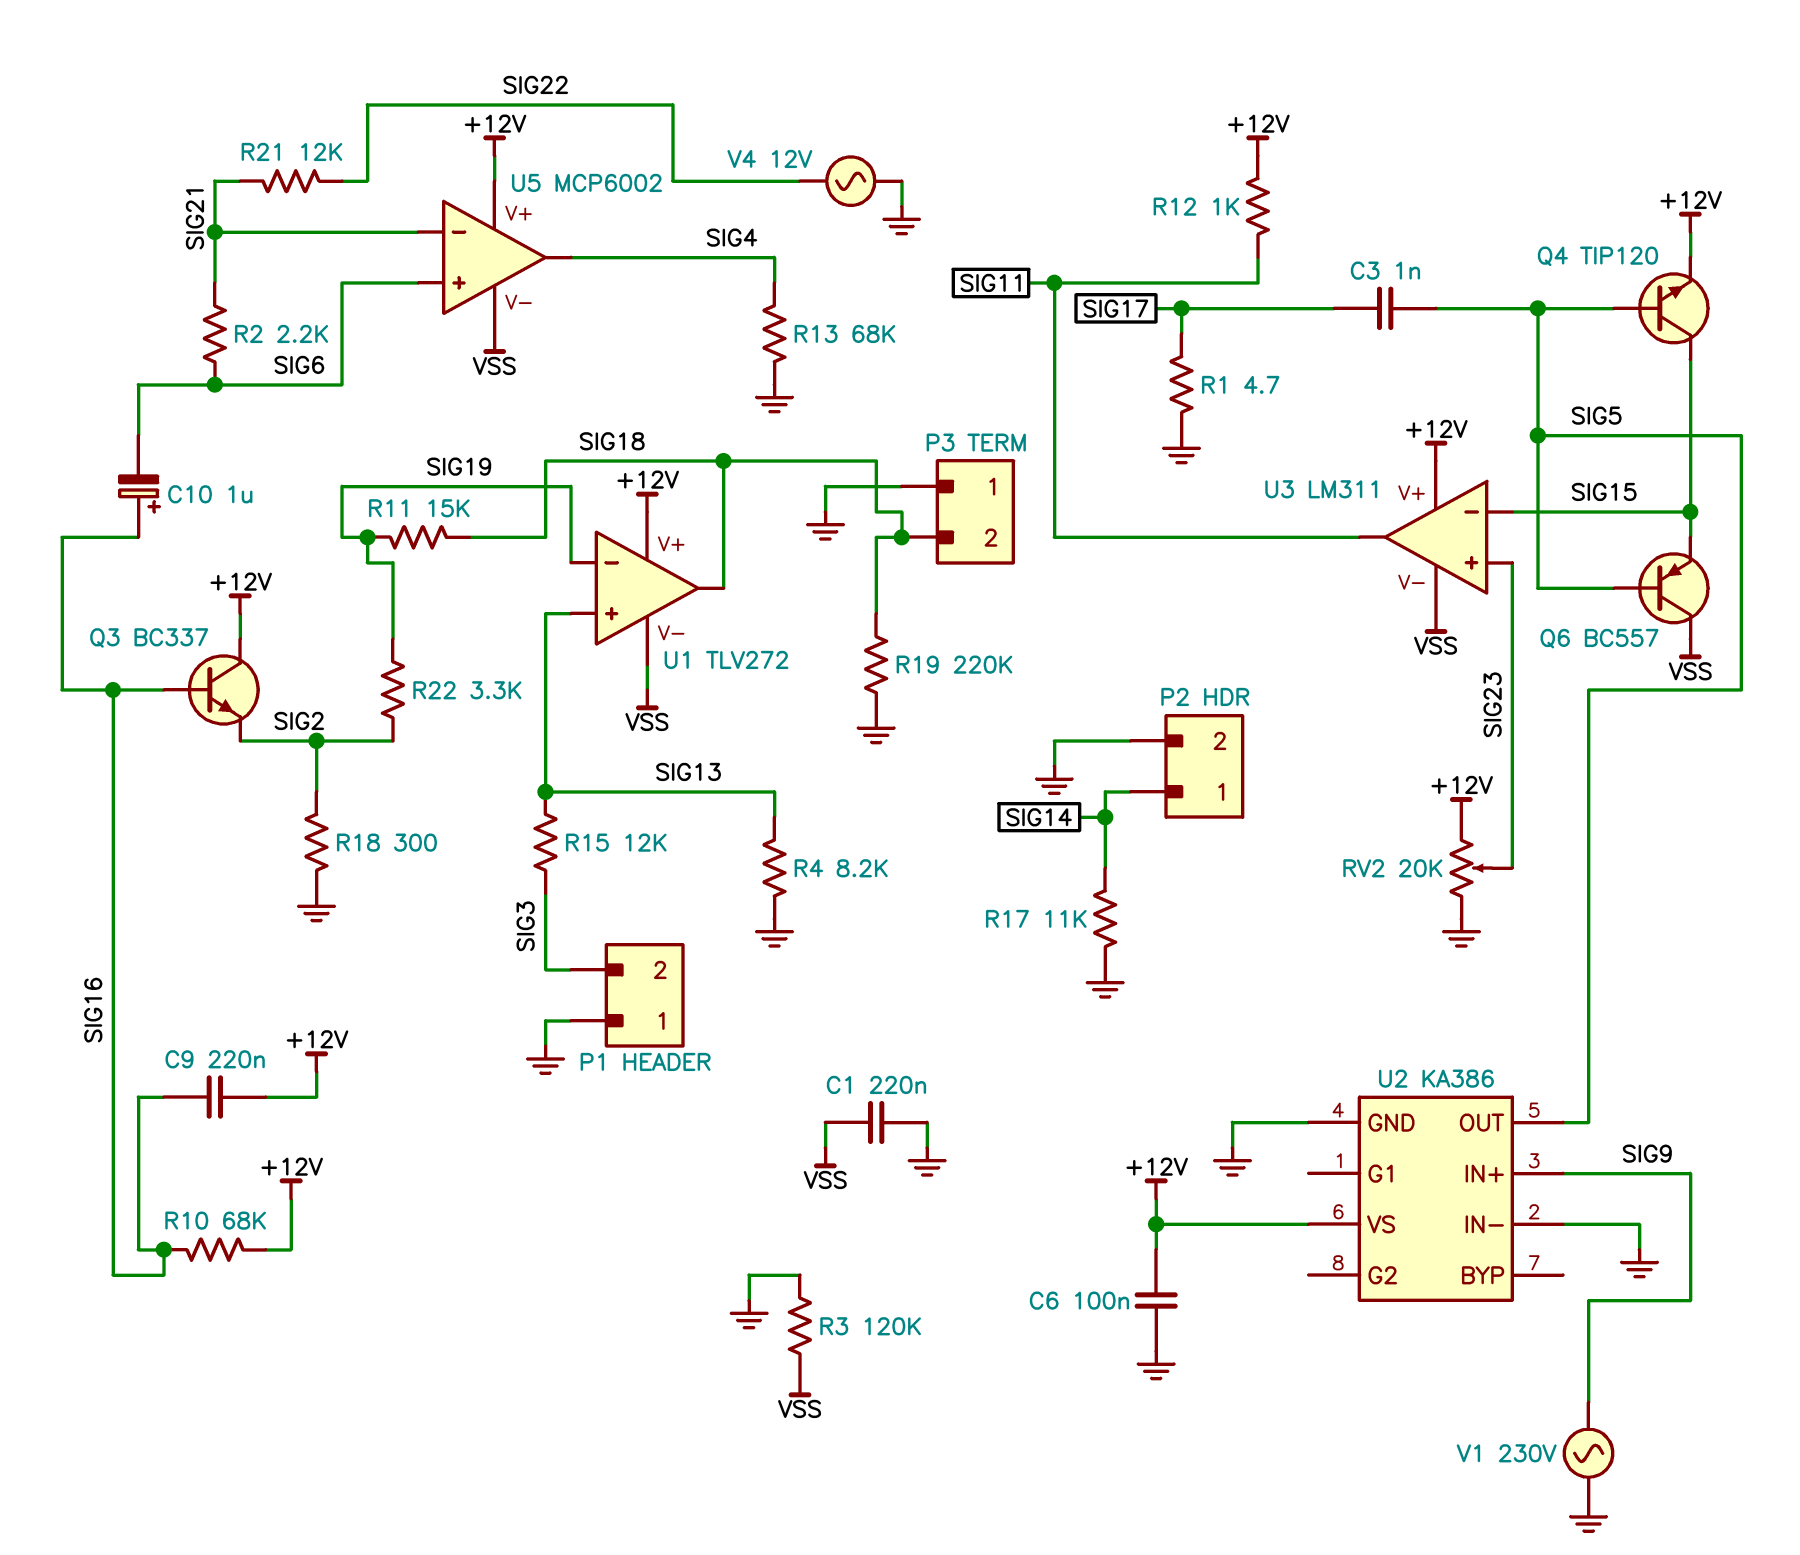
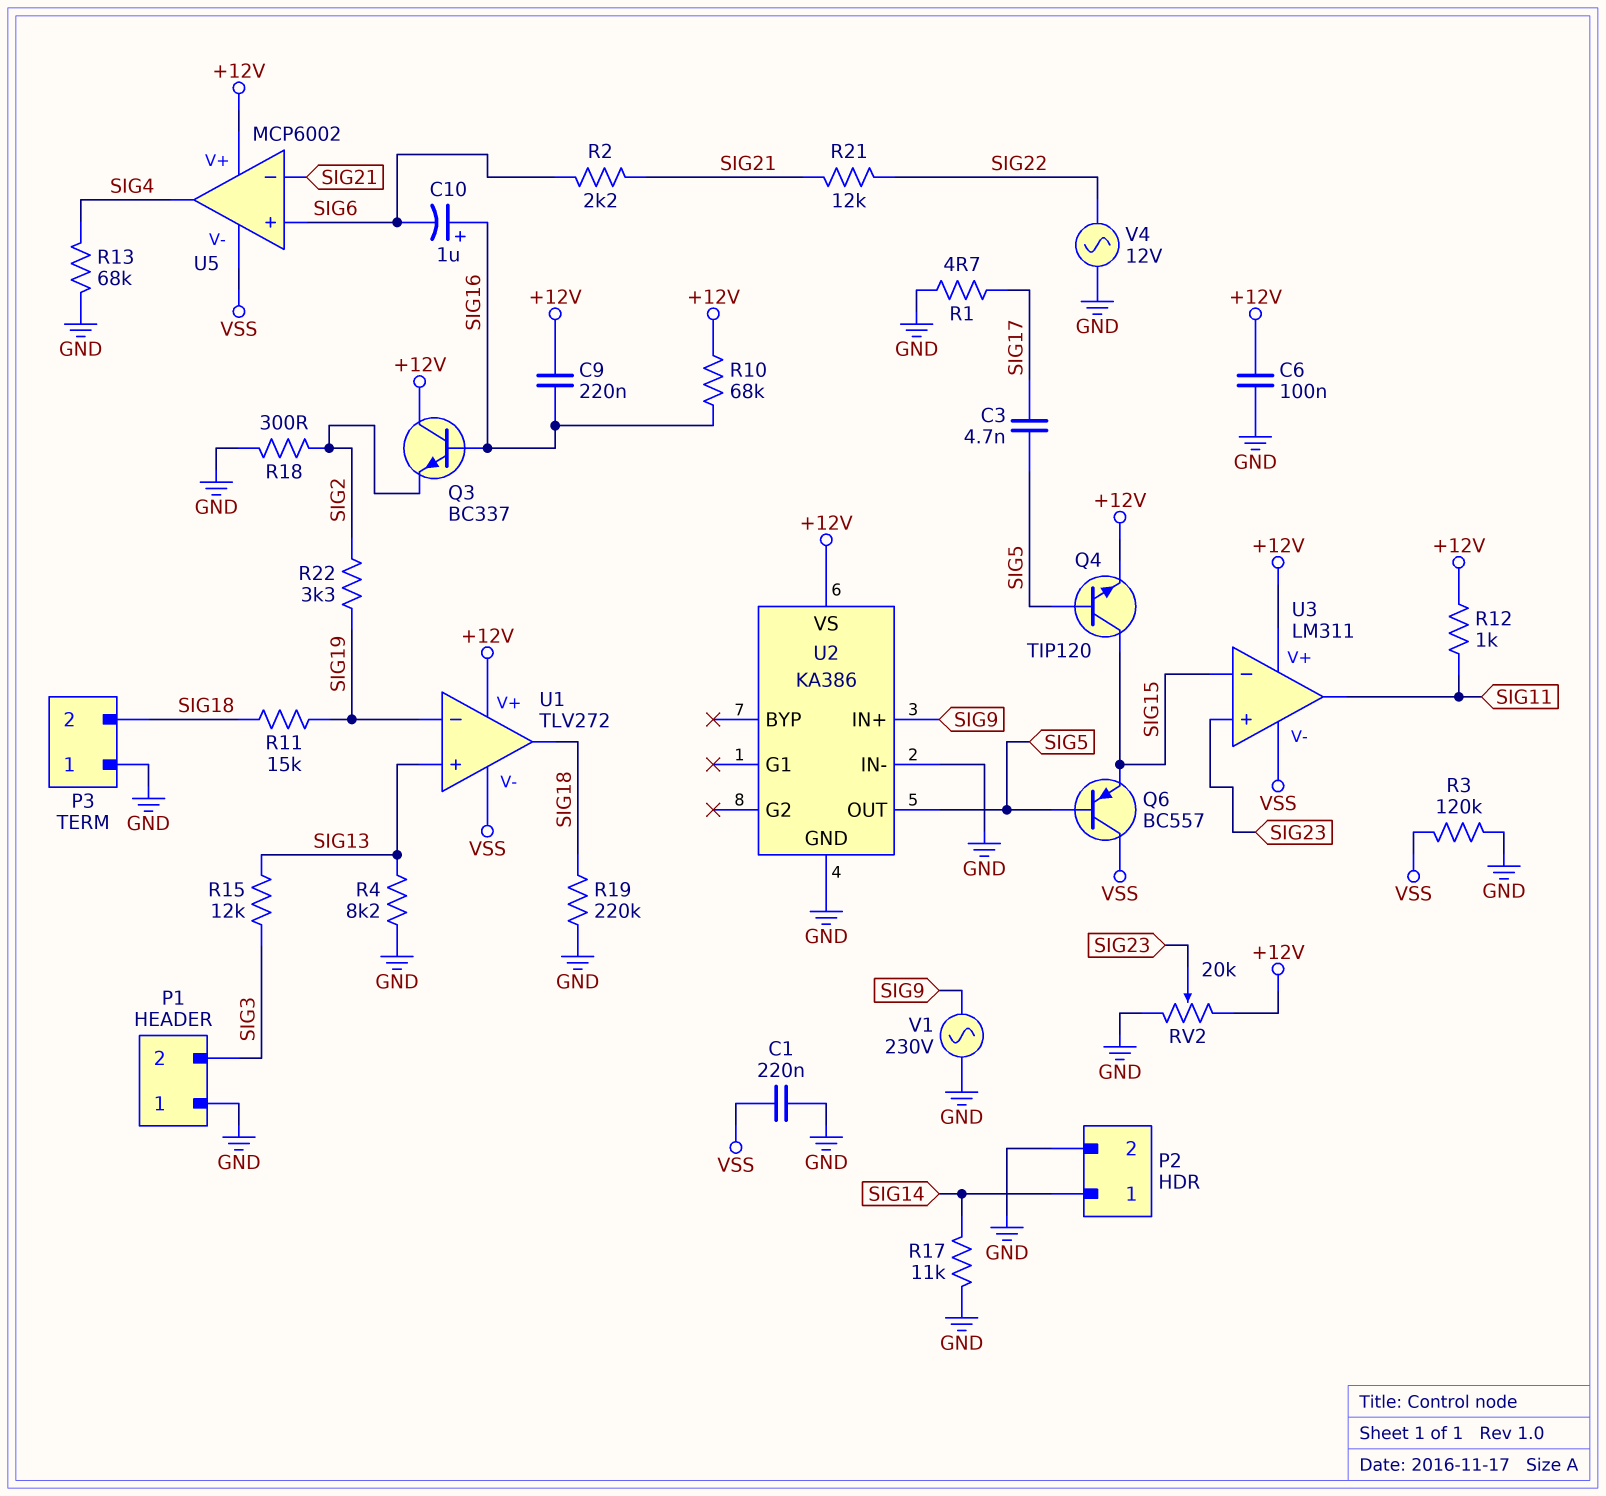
C3: 1nF (SIG5, SIG17) -> 4.7nF (SIG5, SIG17)

